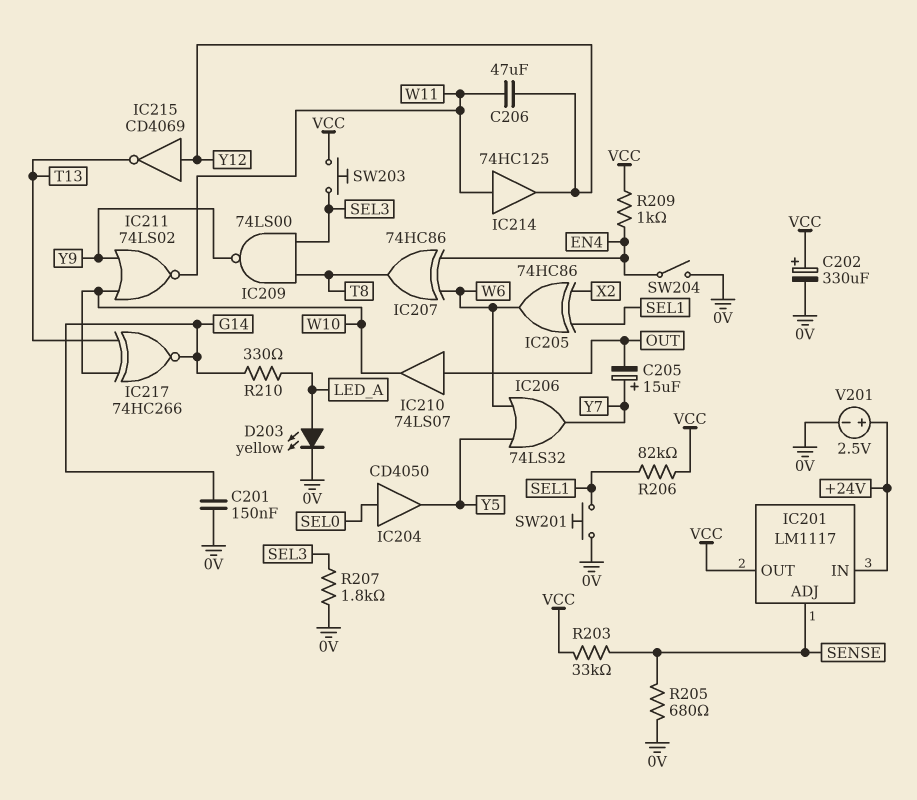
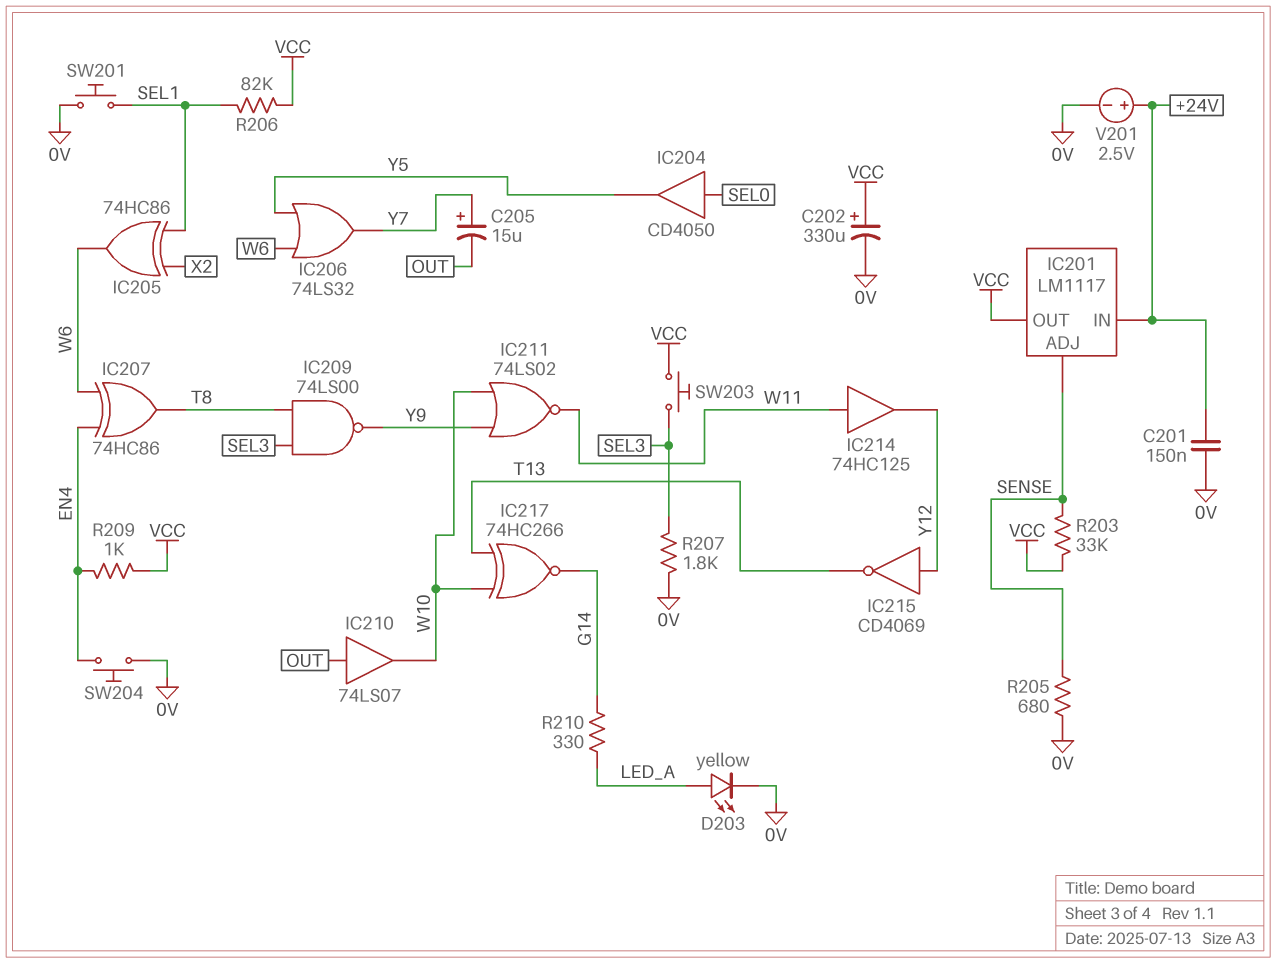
C201: 150nF (0V, G14) -> 150nF (+24V, 0V)
C206: 47uF (W11, Y12) -> none
SW204: switch (0V, EN4) -> button (0V, EN4)

